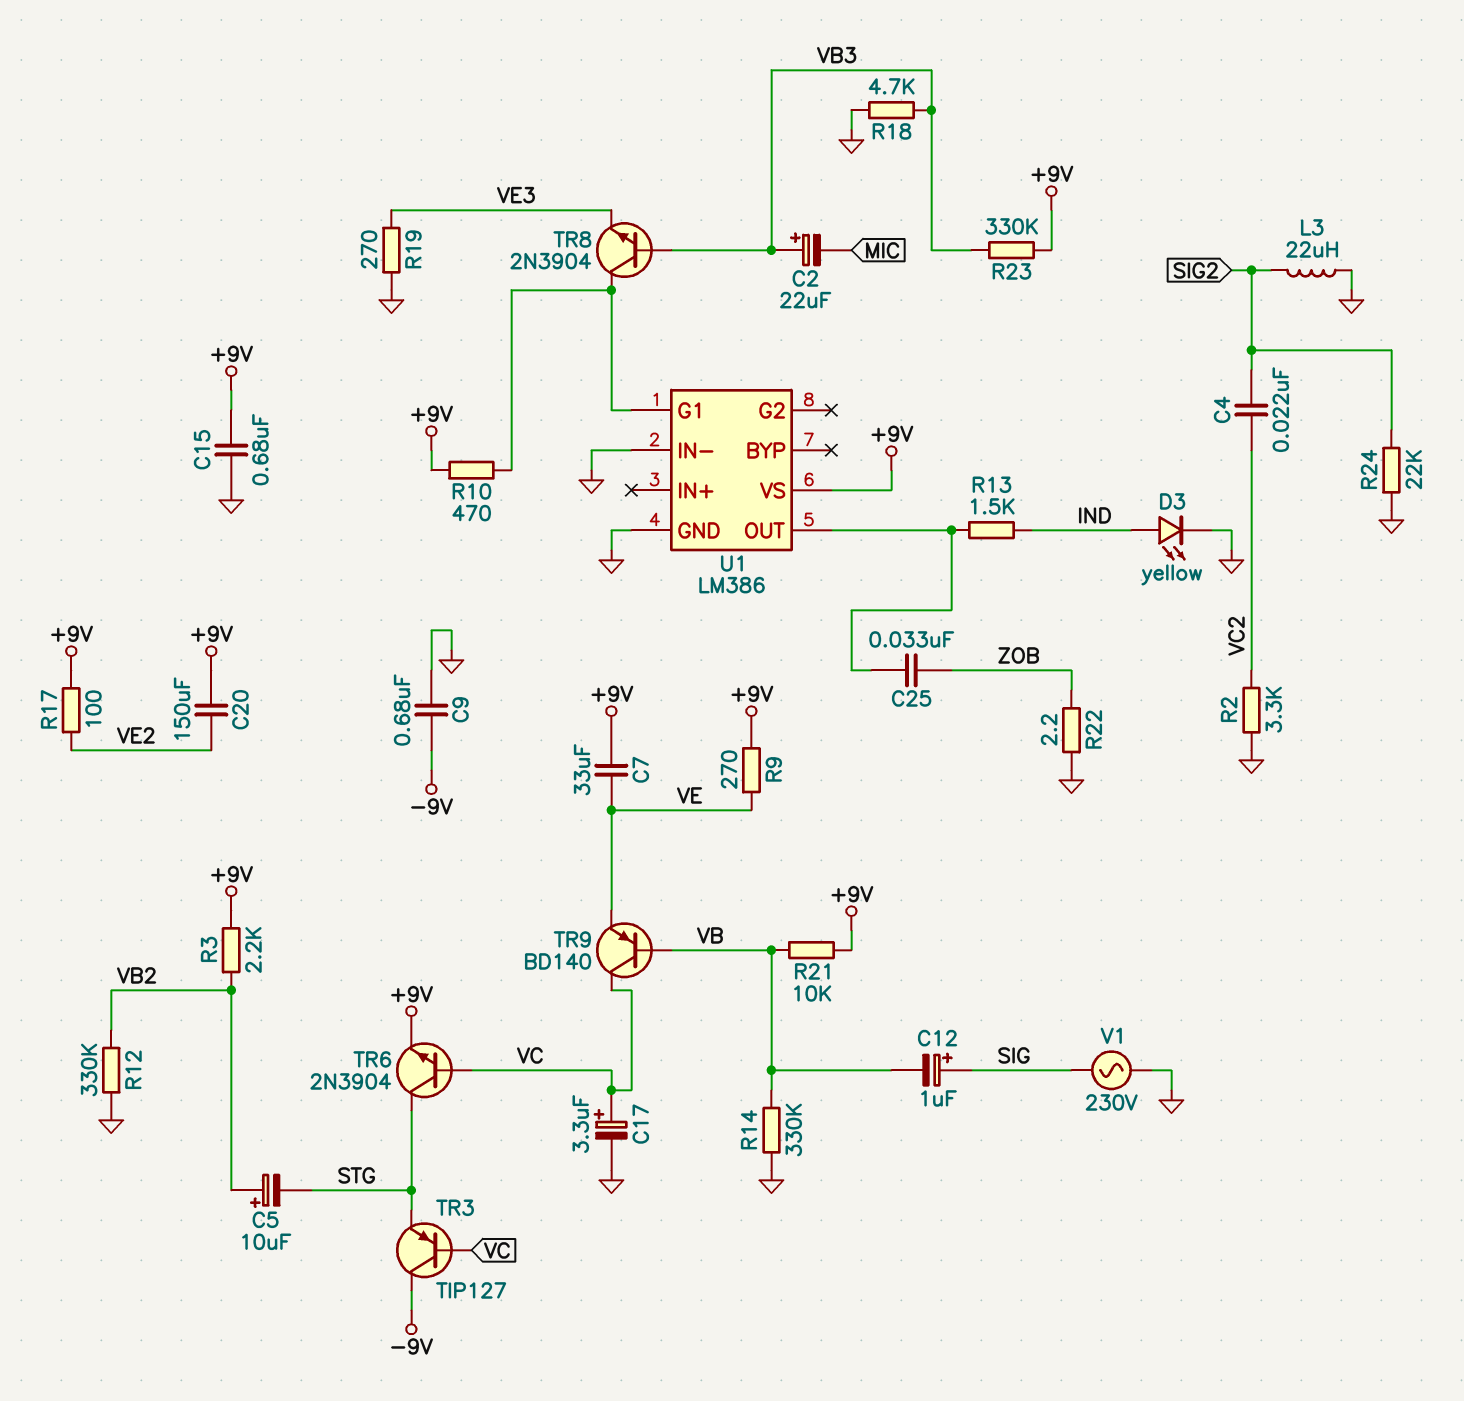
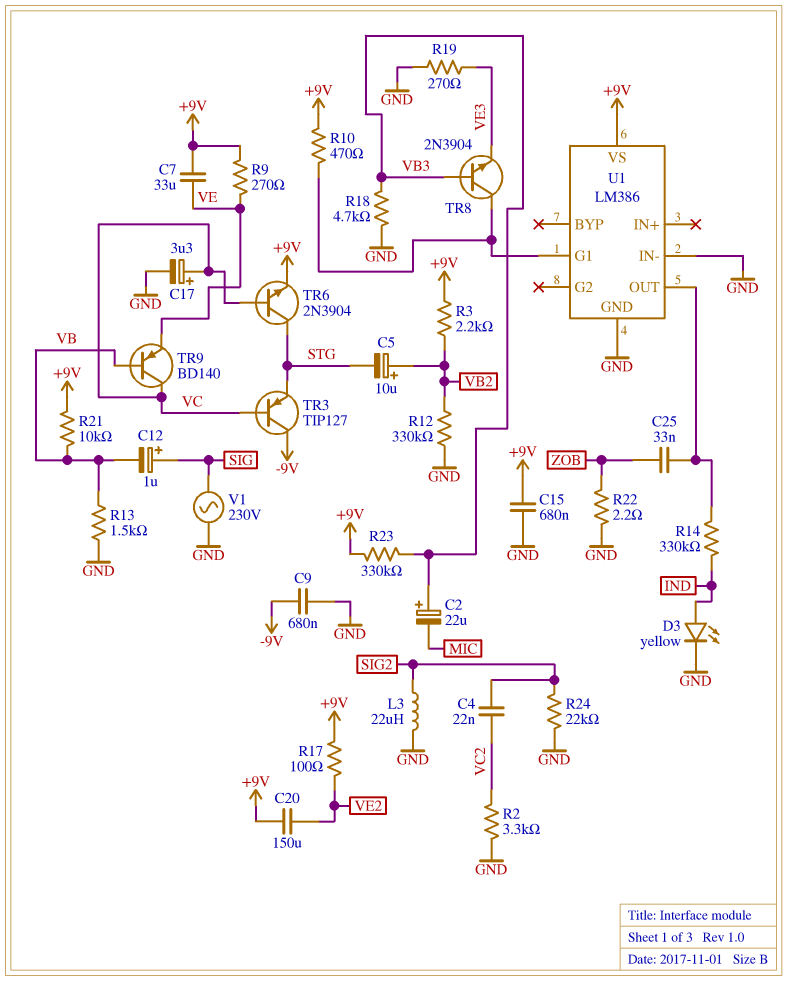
R13: 1.5k (IND, U1/OUT) -> 1.5k (GND, VB)
R14: 330k (GND, VB) -> 330k (IND, U1/OUT)

